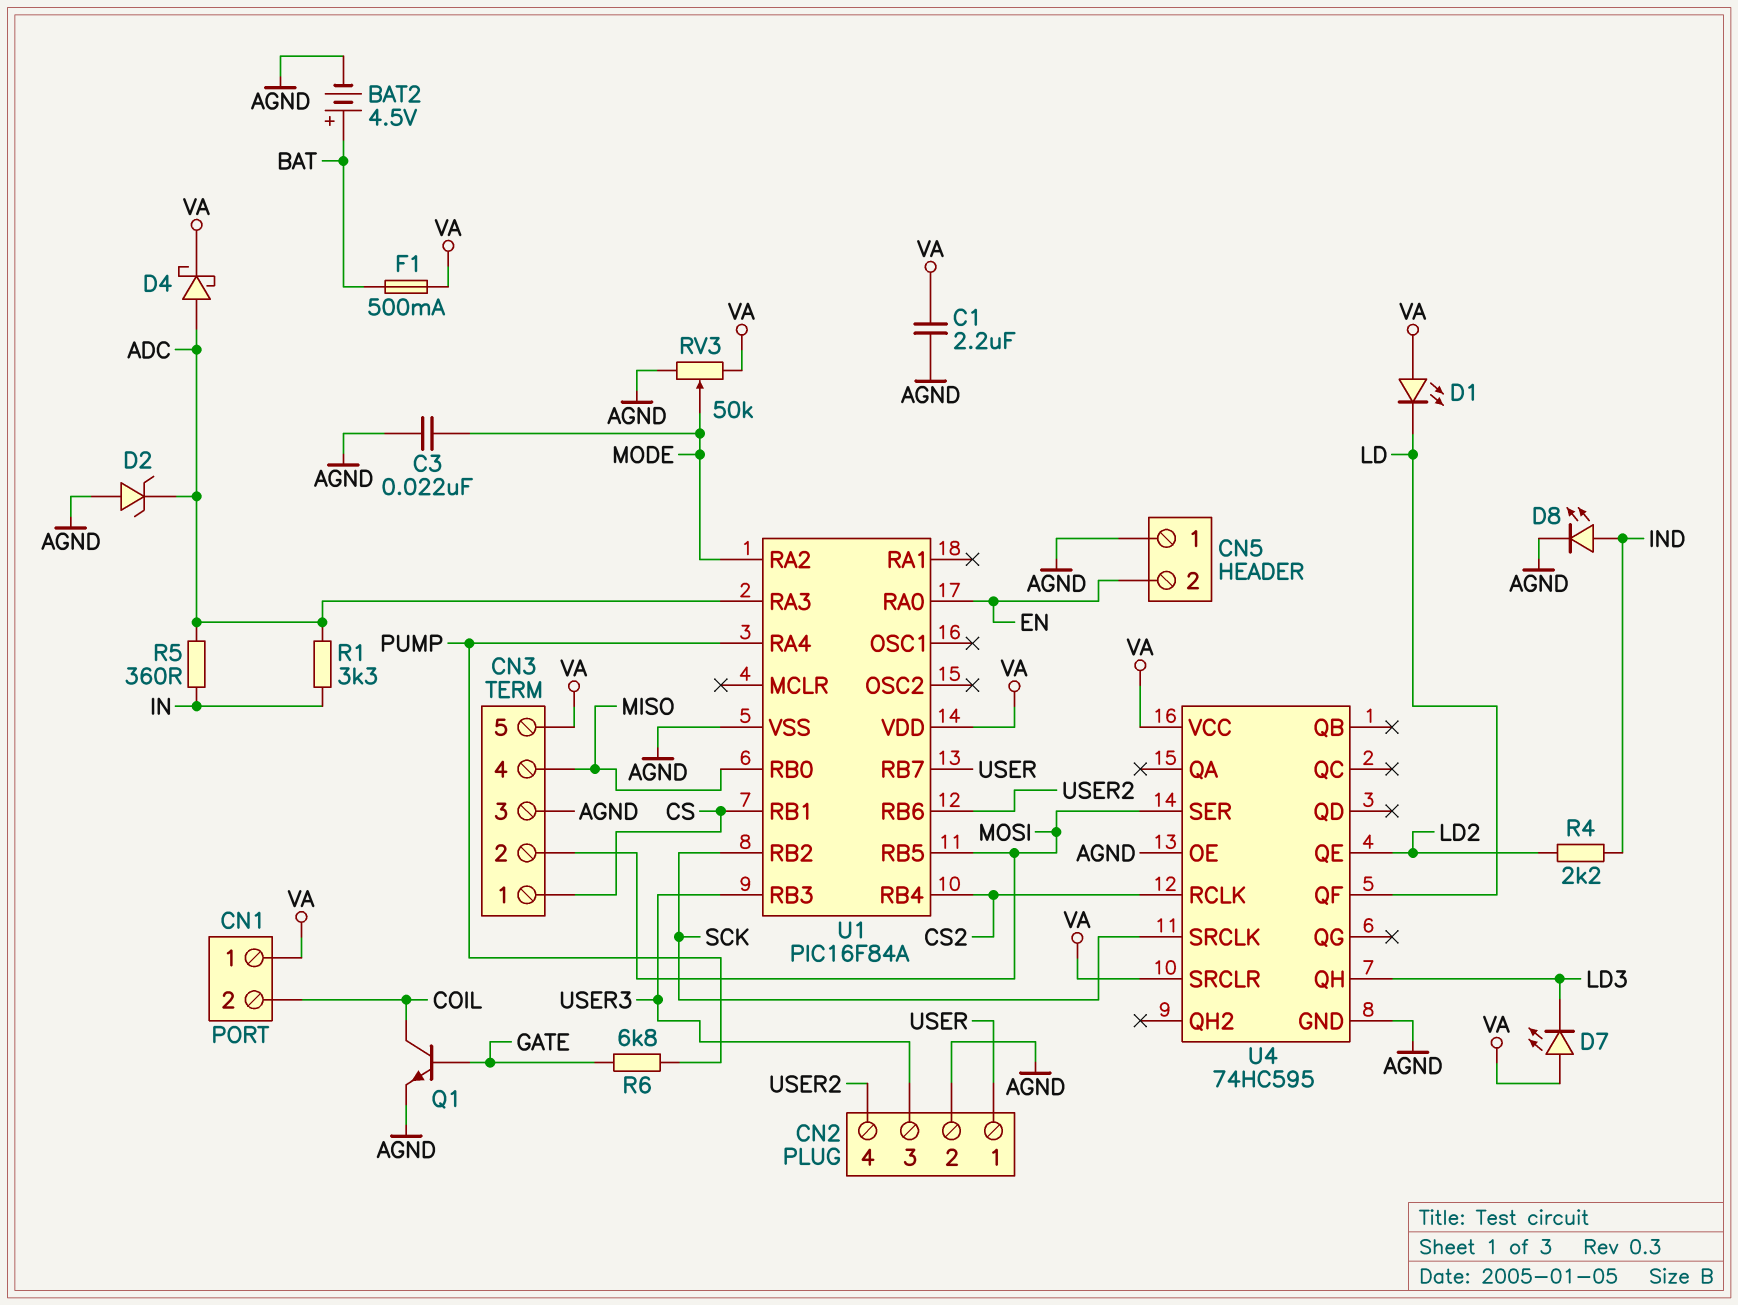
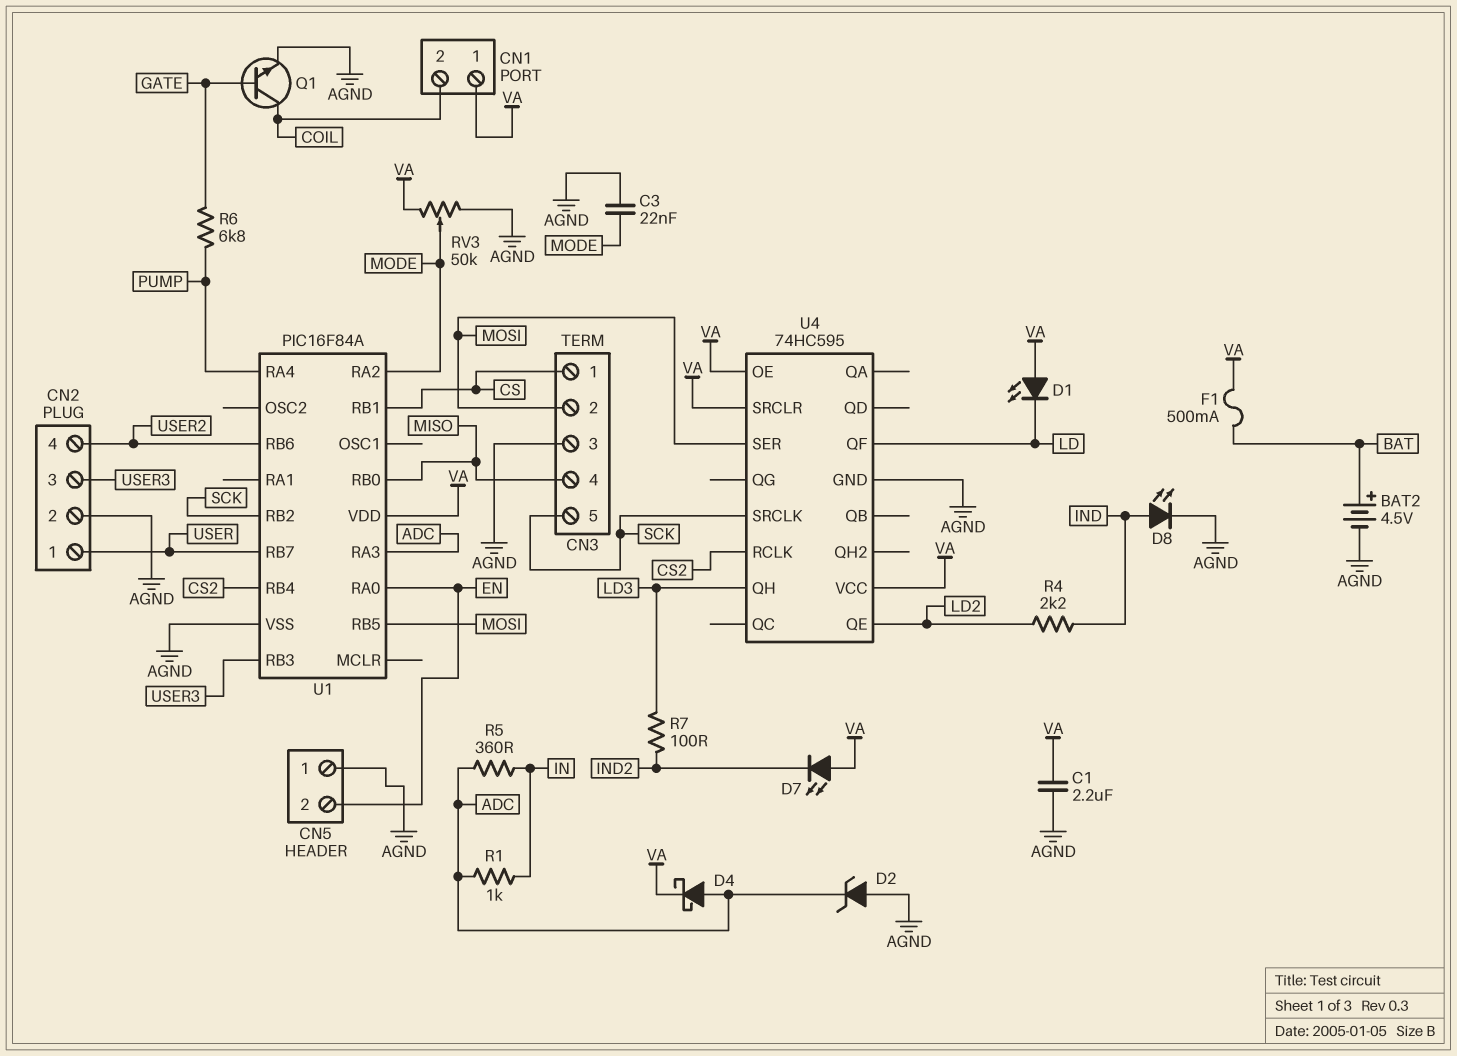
CN3 pin 5: VA -> SCK
D7: LED (A VA, K LD3) -> LED (A VA, K IND2)
R1: 3.3k (ADC, IN) -> 1k (ADC, IN)
R7: none -> 100 (IND2, LD3)
U4 pin OE: AGND -> VA

